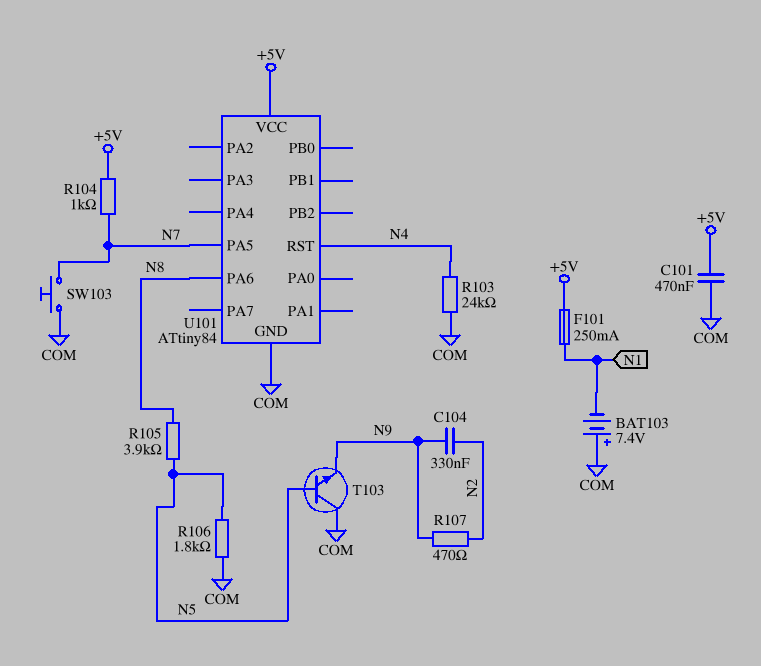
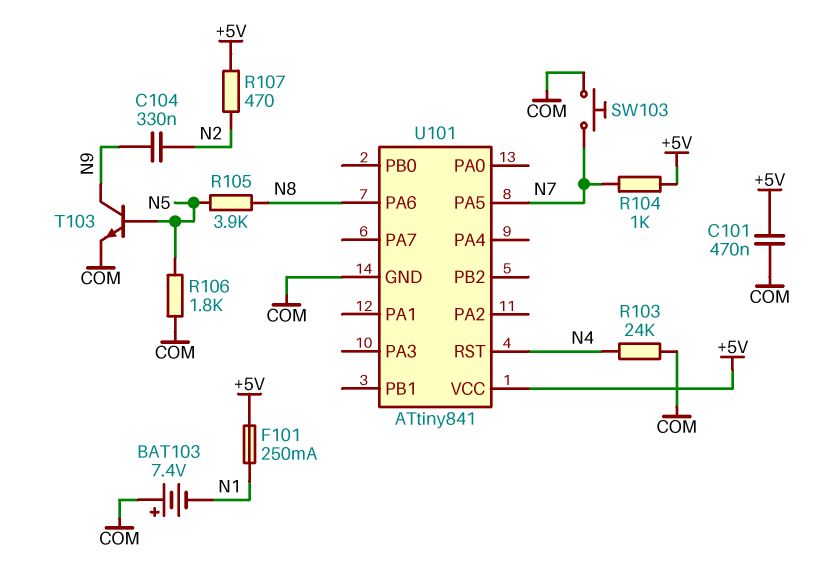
R107: 470 (N2, N9) -> 470 (+5V, N2)
T103: NPN (B N5, C COM, E N9) -> NPN (B N5, C N9, E COM)
U101: ATtiny84 -> ATtiny841

